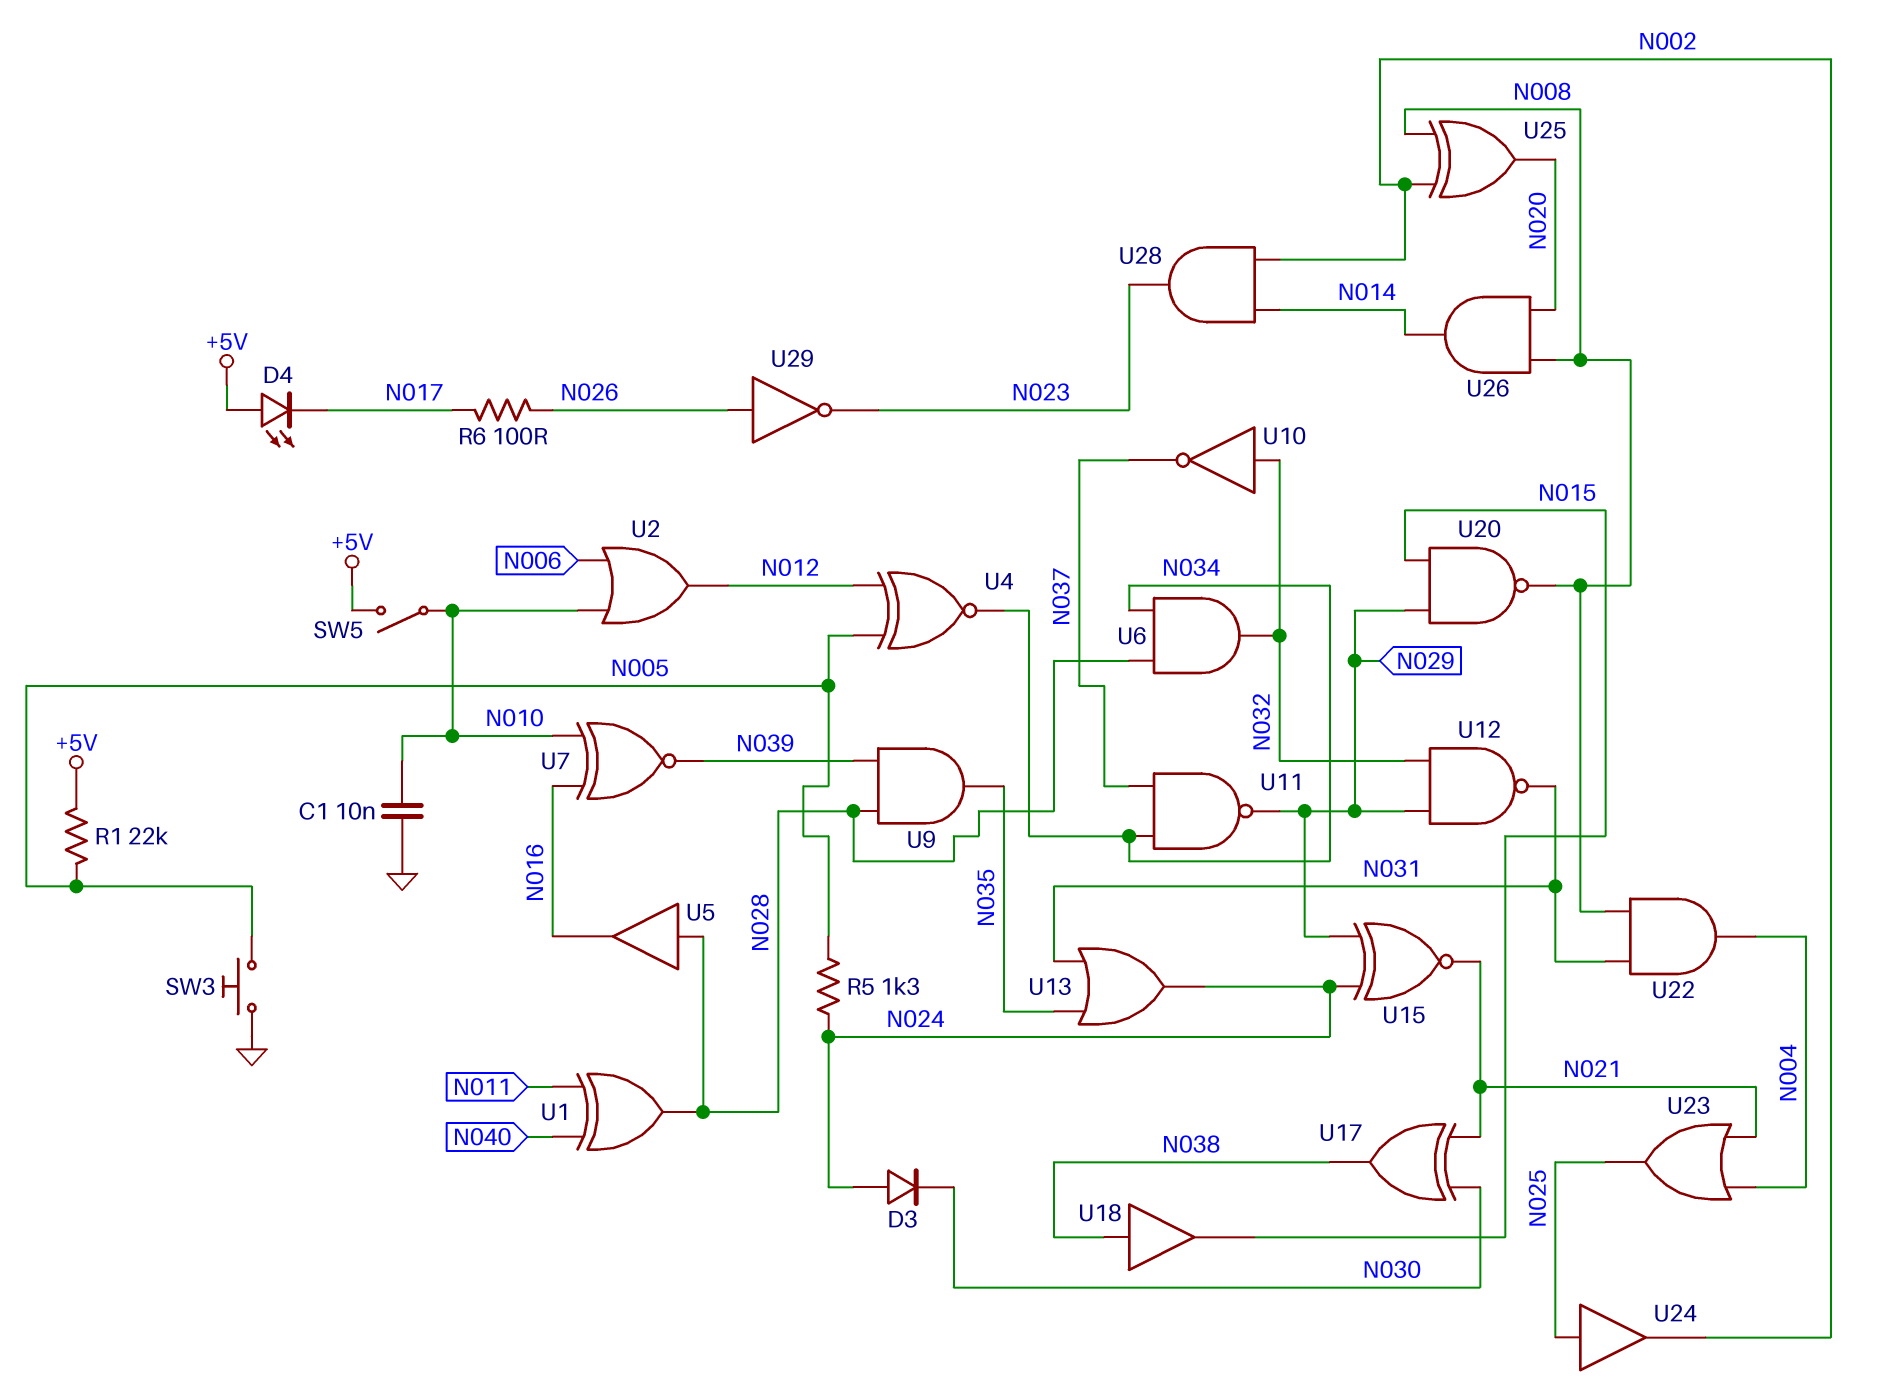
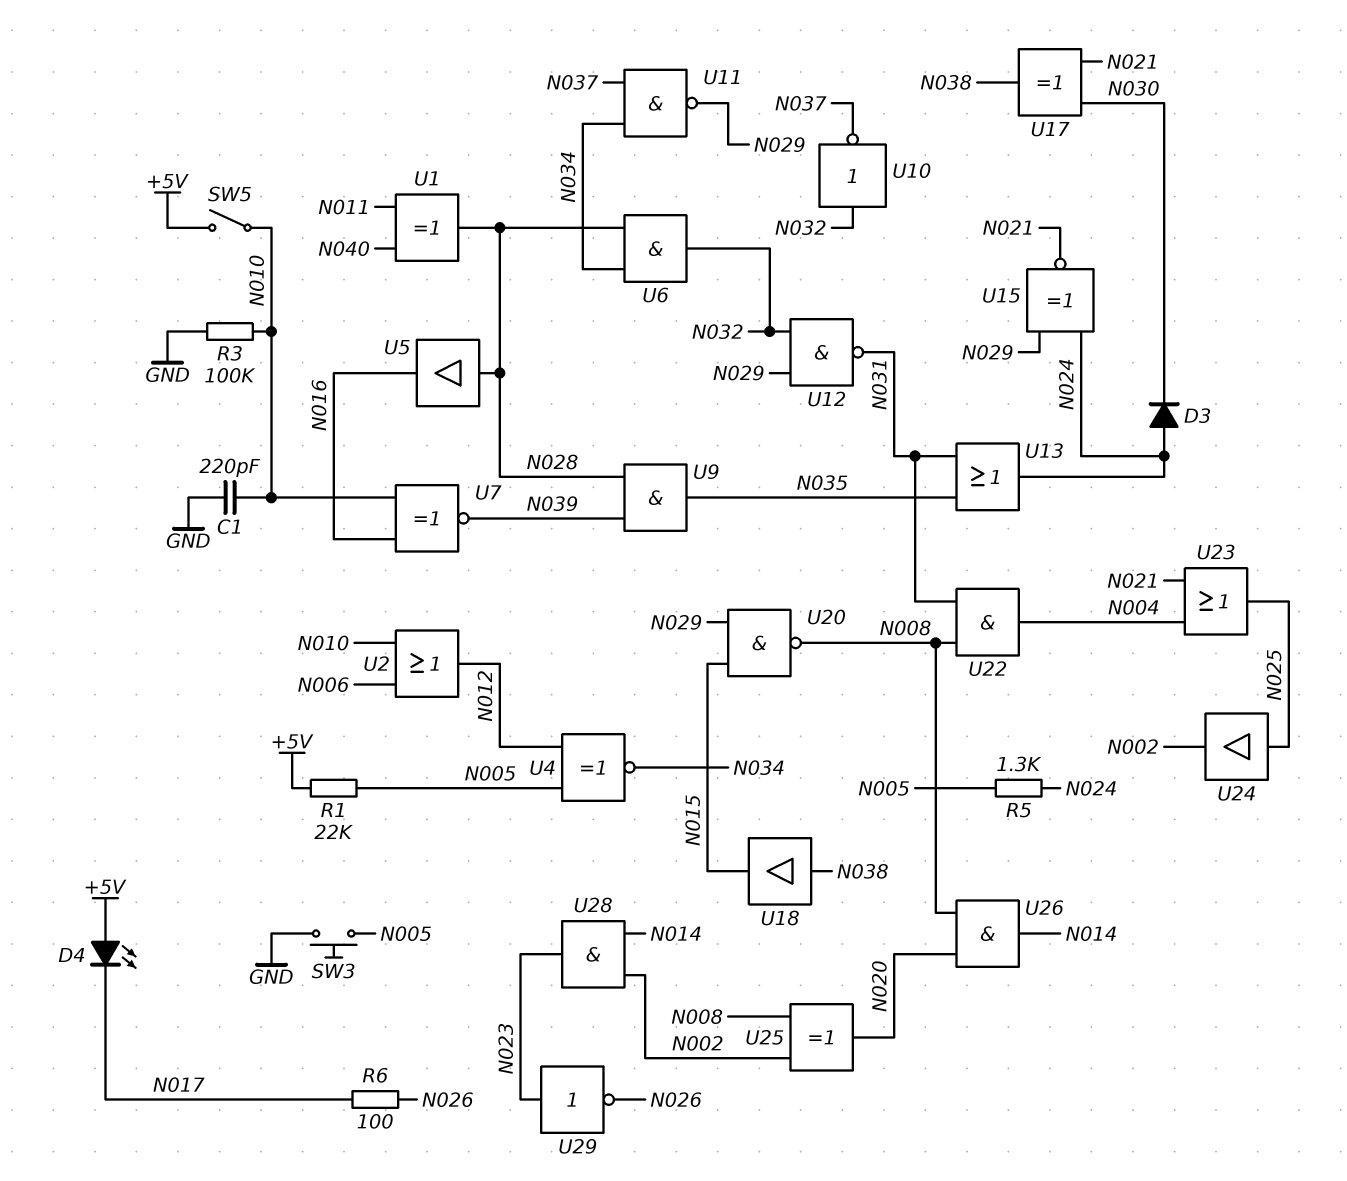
C1: 10nF (GND, N010) -> 220pF (GND, N010)
R3: none -> 100k (GND, N010)
U29: NOT (in N026, out N023) -> NOT (in N023, out N026)

